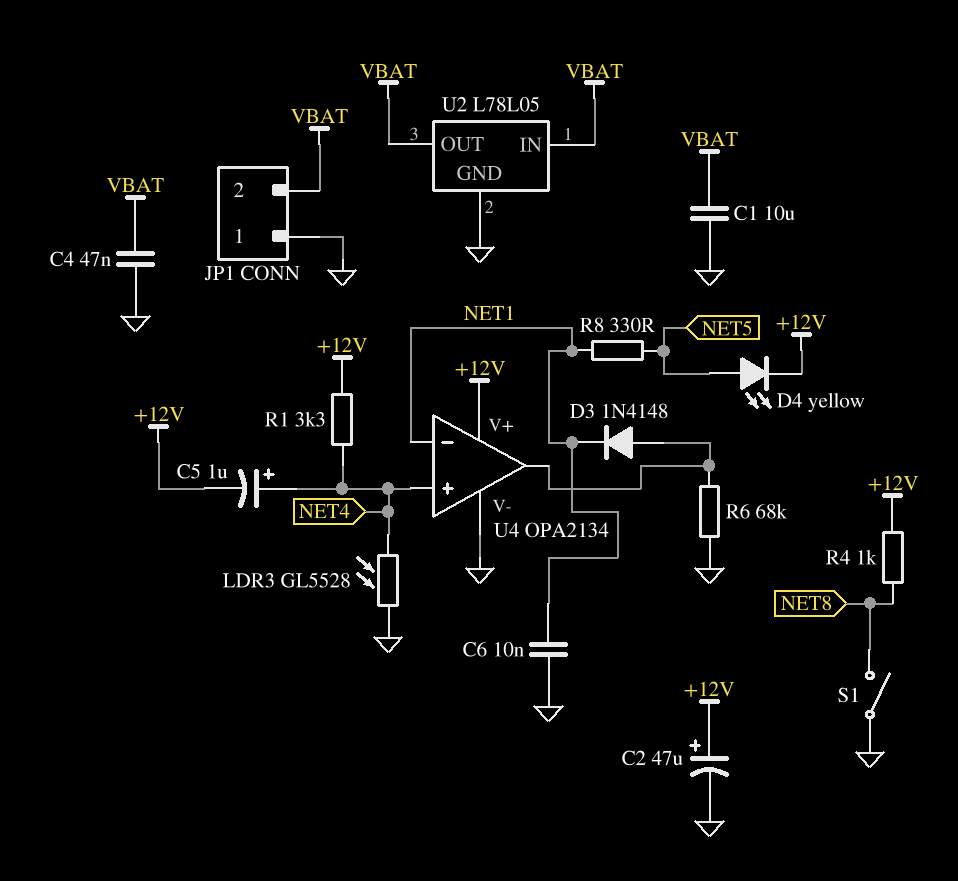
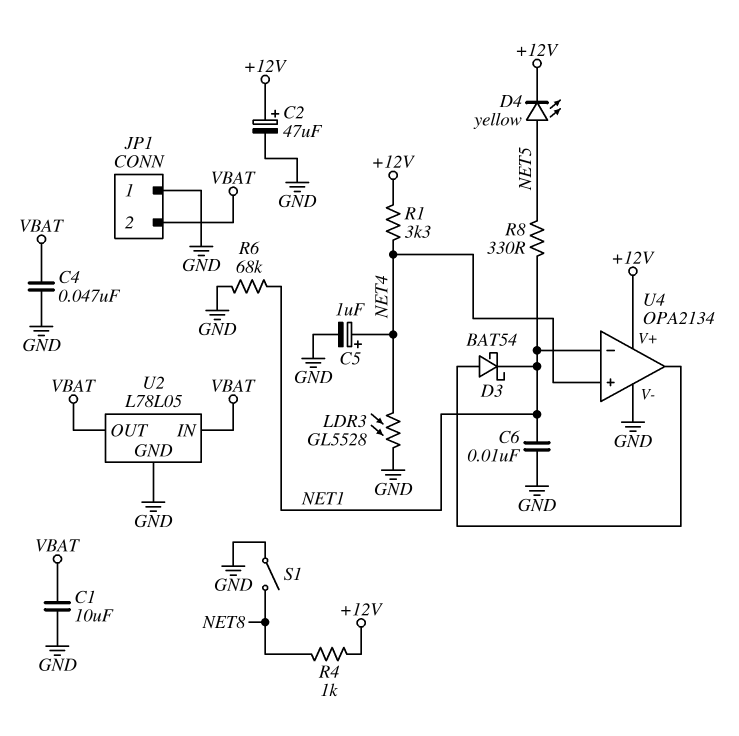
C5: 1uF (plus NET4, minus +12V) -> 1uF (plus NET4, minus GND)
D3: diode 1N4148 (A U4/out, K NET1) -> schottky BAT54 (A U4/out, K NET1)
R6: 68k (GND, U4/out) -> 68k (GND, NET1)

